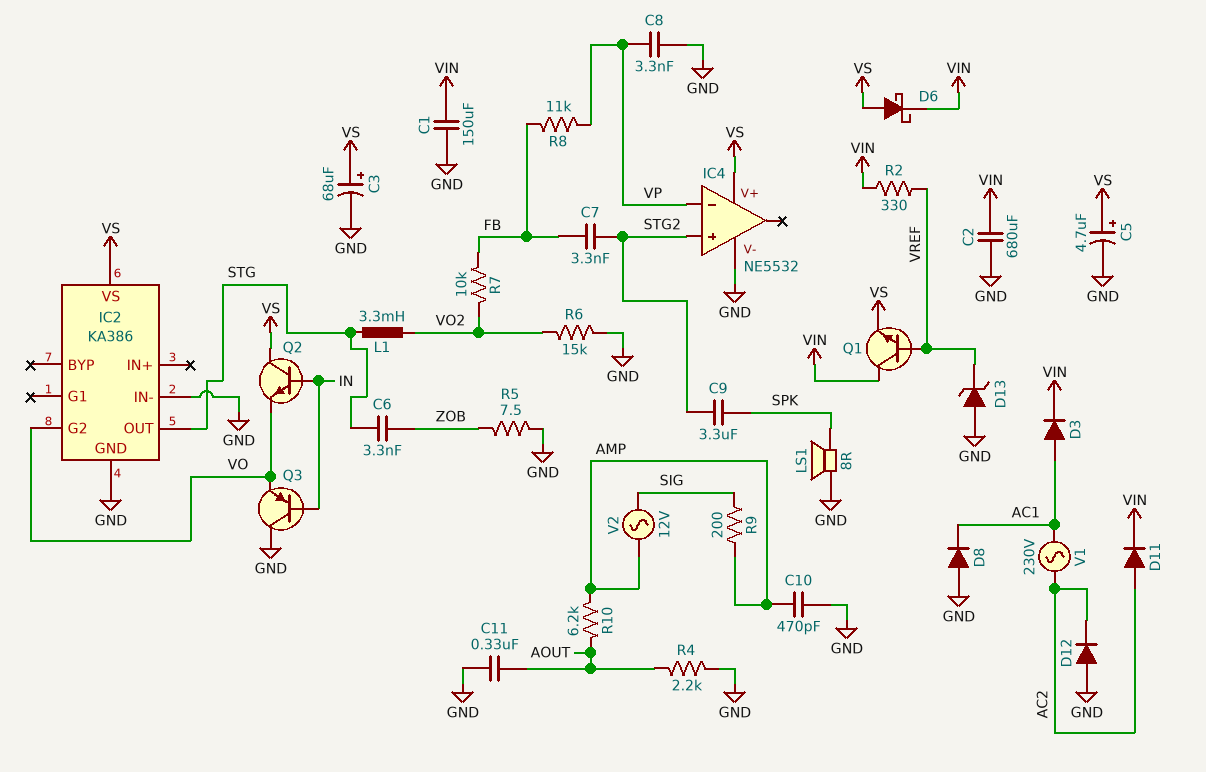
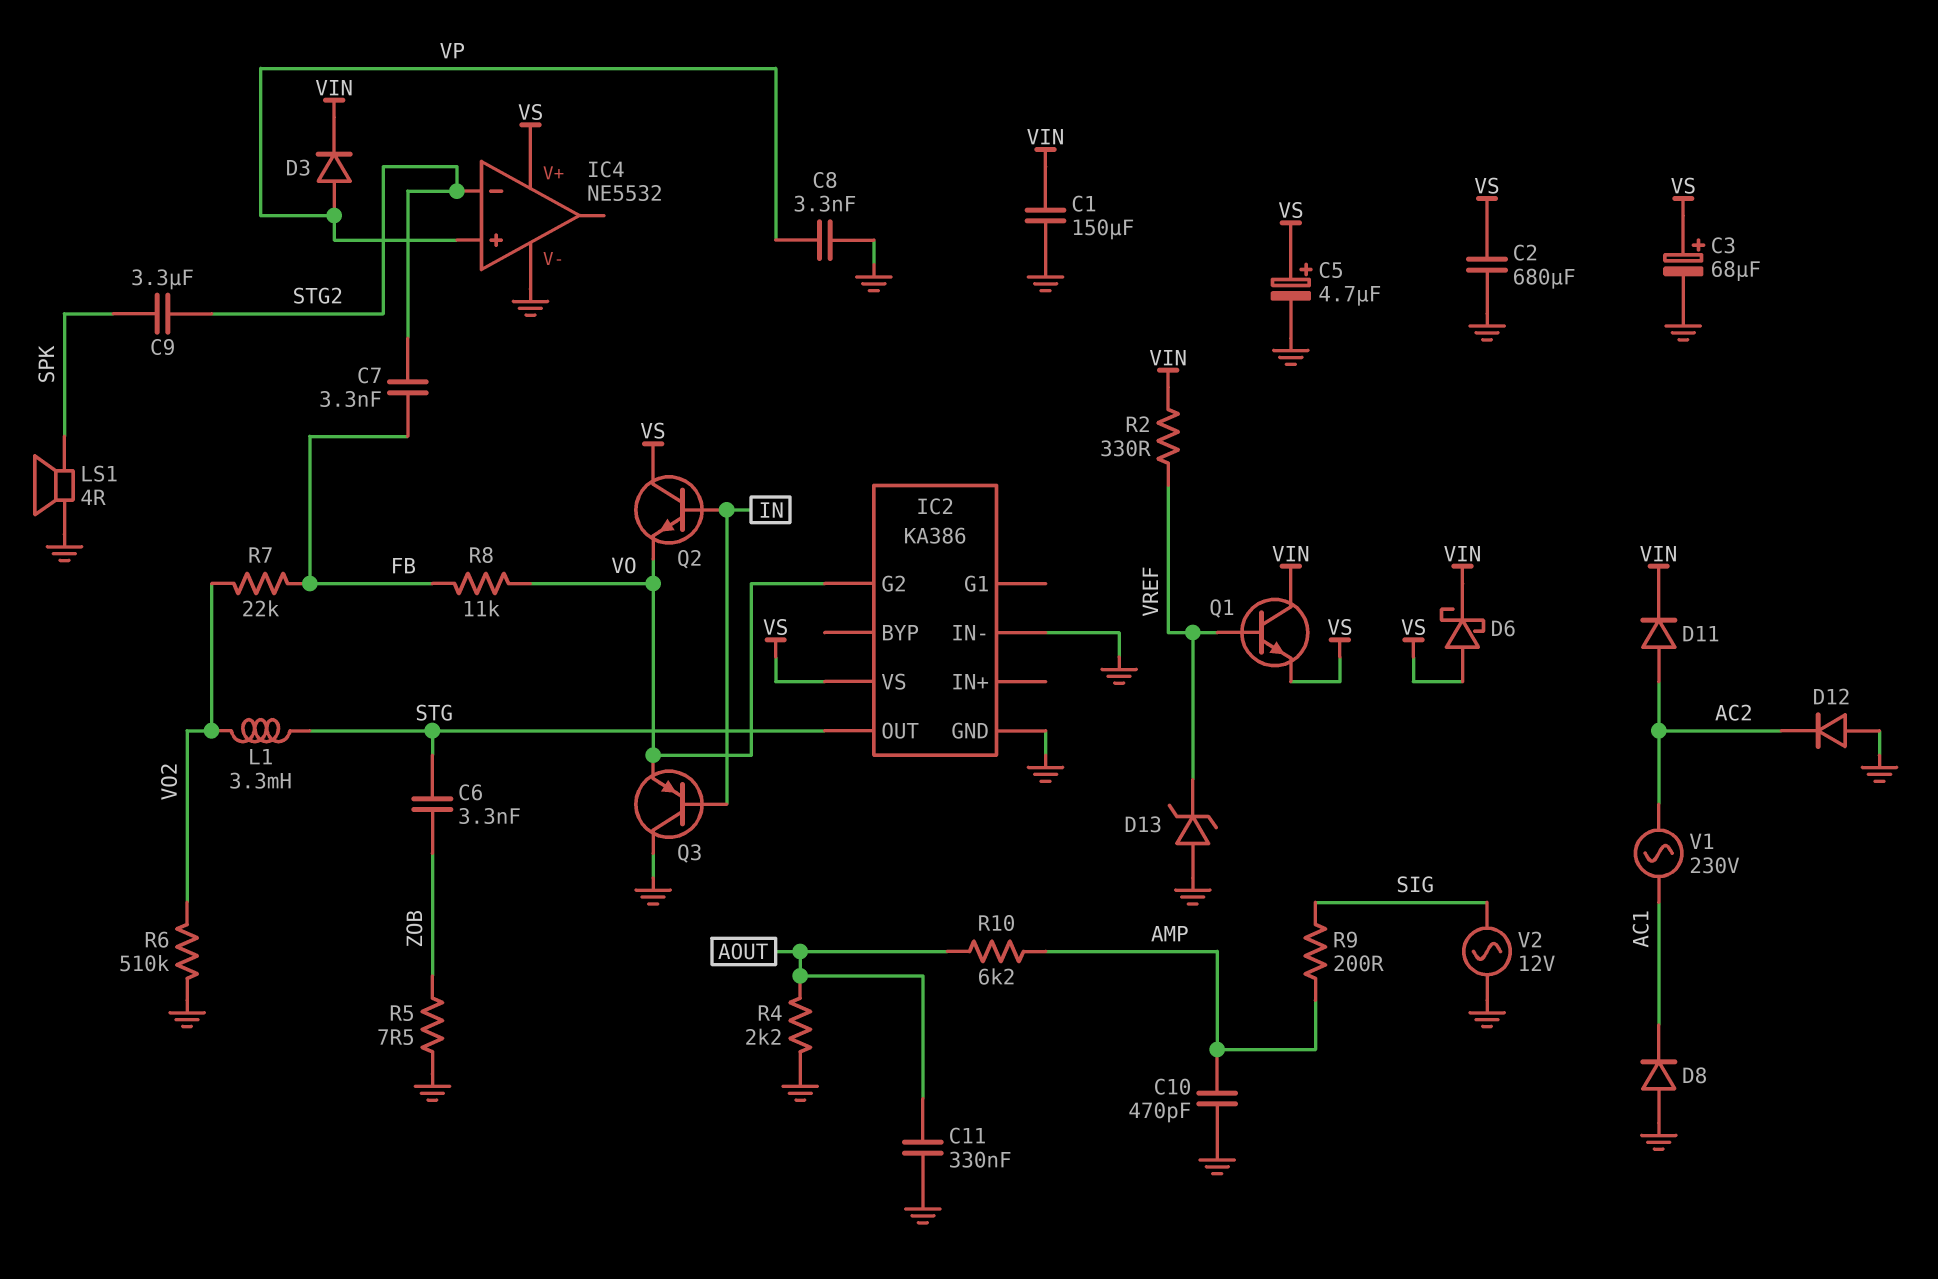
C2: 680uF (GND, VIN) -> 680uF (GND, VS)
D3: diode (A AC1, K VIN) -> diode (A VP, K VIN)
IC4 pin in+: STG2 -> VP
IC4 pin in-: VP -> STG2
LS1: speaker 8R (GND, SPK) -> speaker 4R (GND, SPK)
R6: 15k (GND, VO2) -> 510k (GND, VO2)
R7: 10k (FB, VO2) -> 22k (FB, VO2)
R8: 11k (FB, VP) -> 11k (FB, VO)
V2: AC 12V (AMP, SIG) -> AC 12V (GND, SIG)

